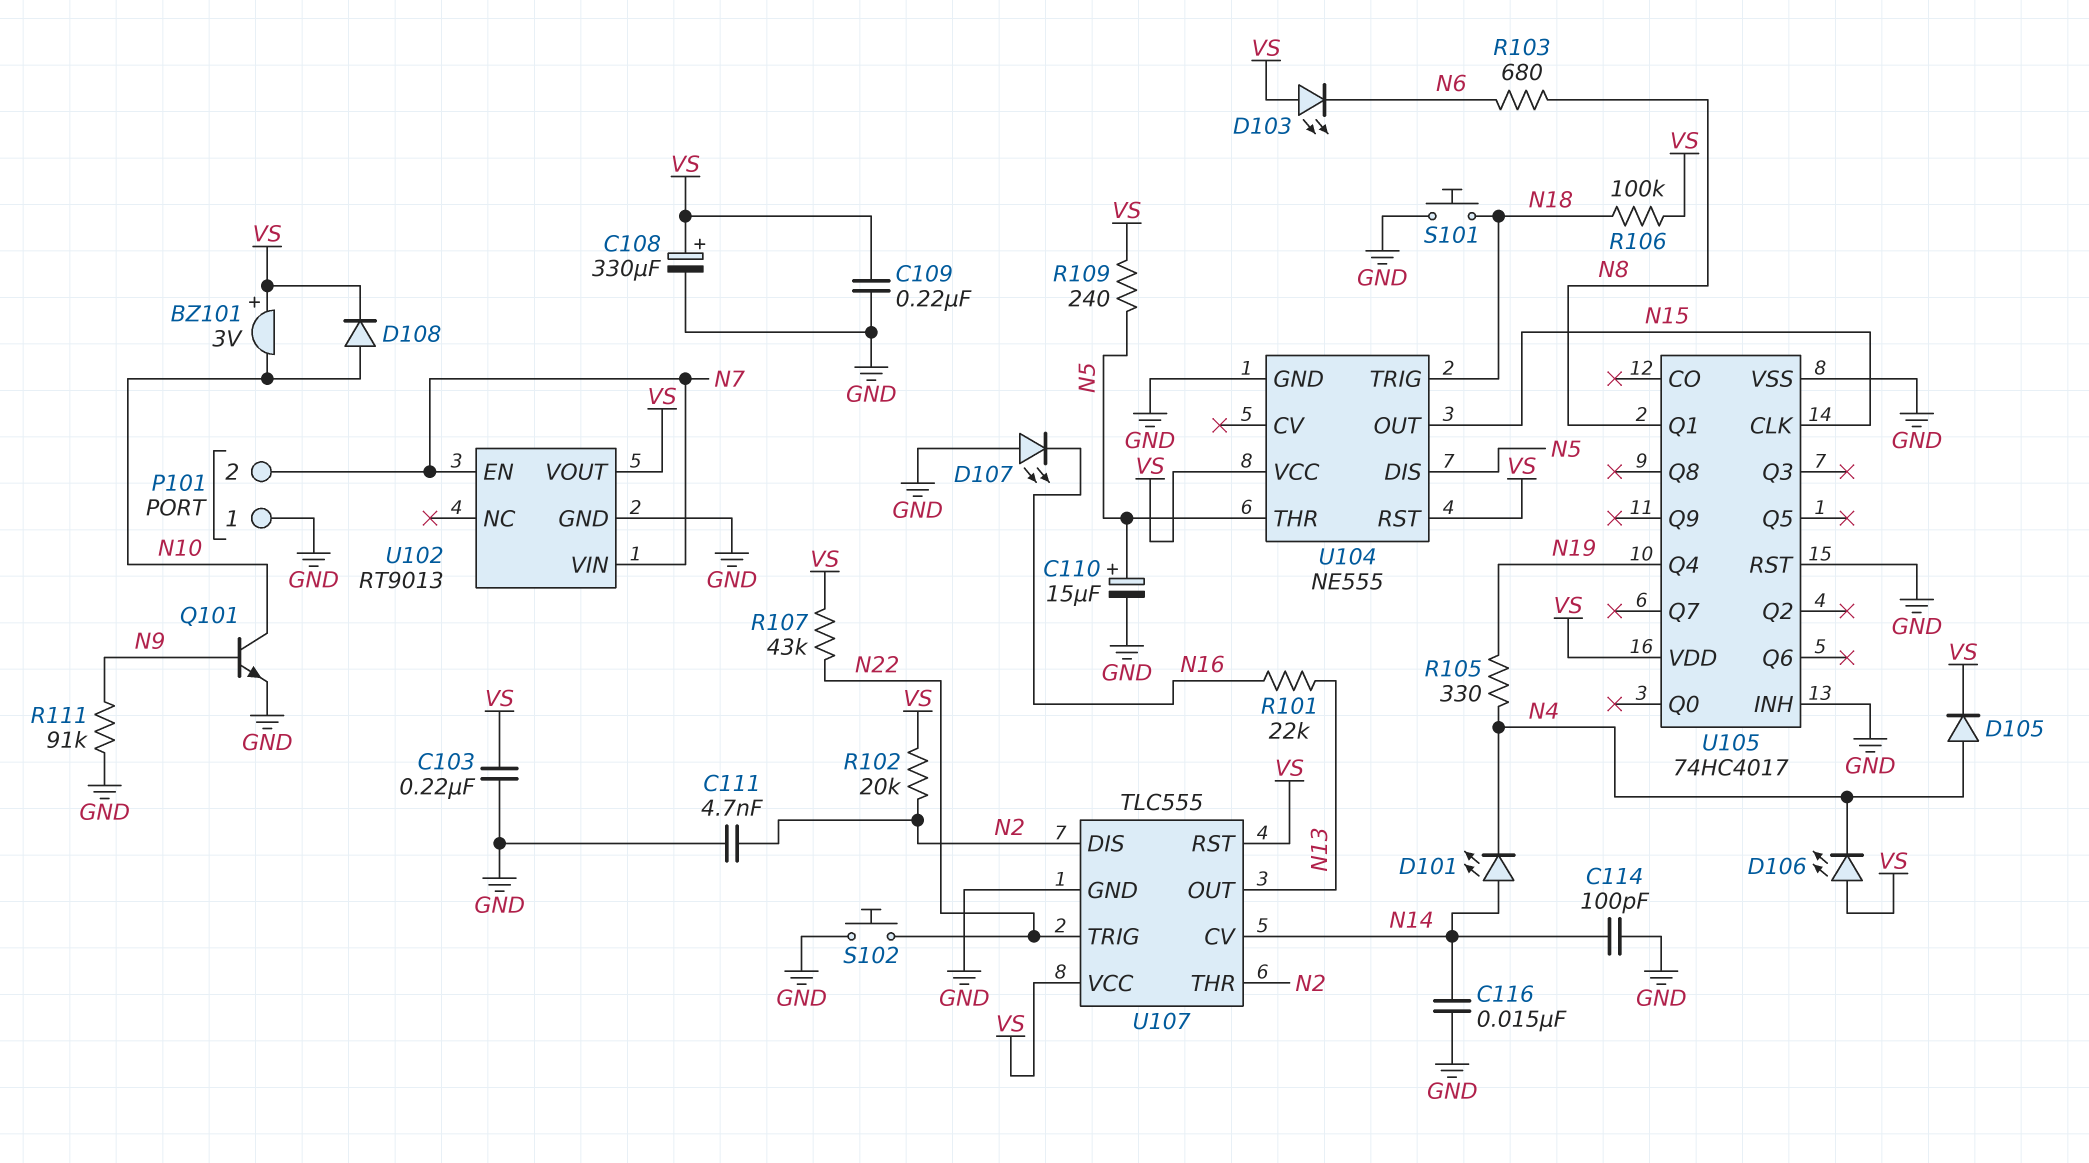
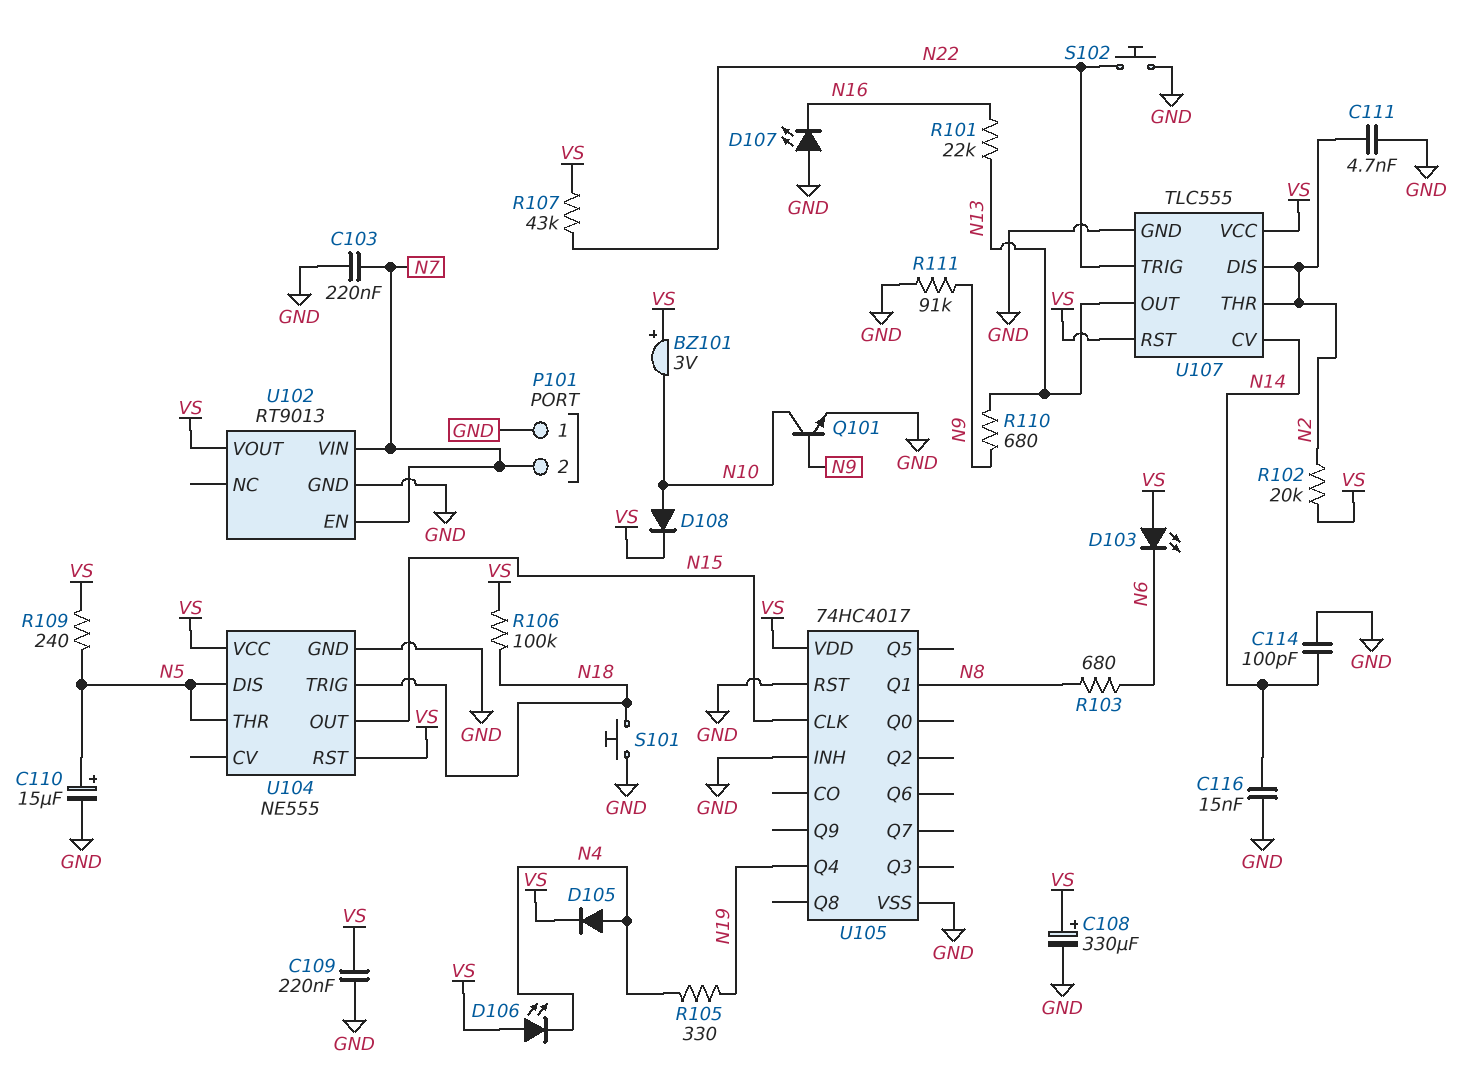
C103: 220nF (GND, VS) -> 220nF (GND, N7)
D101: LED (A N14, K N4) -> none
R110: none -> 680 (N9, N13)

